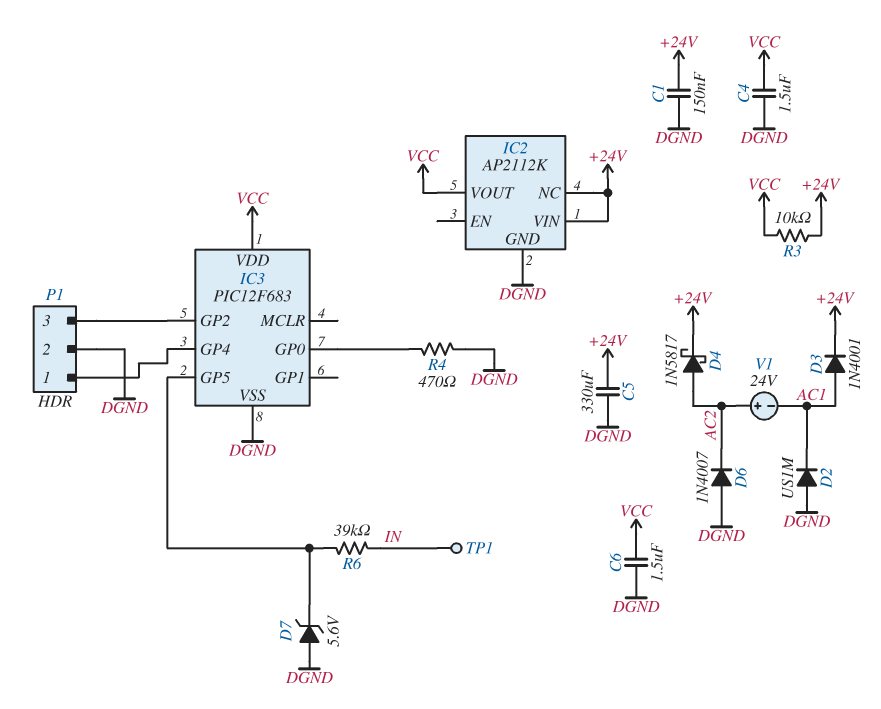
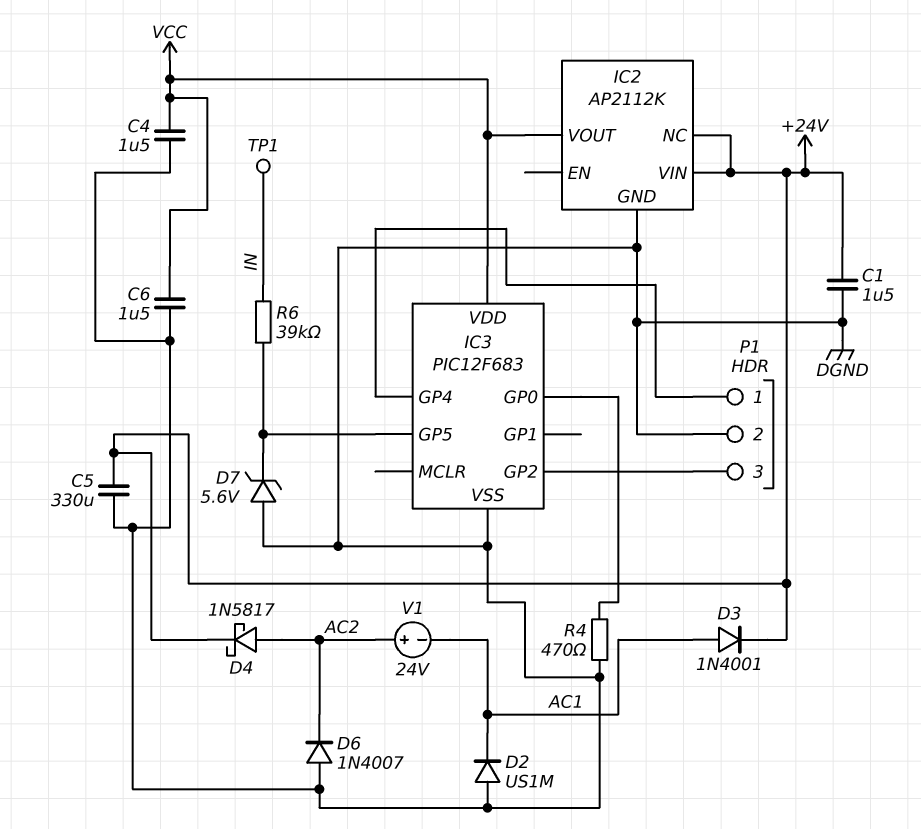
C1: 150nF (+24V, DGND) -> 1.5uF (+24V, DGND)
R3: 10k (+24V, VCC) -> none

